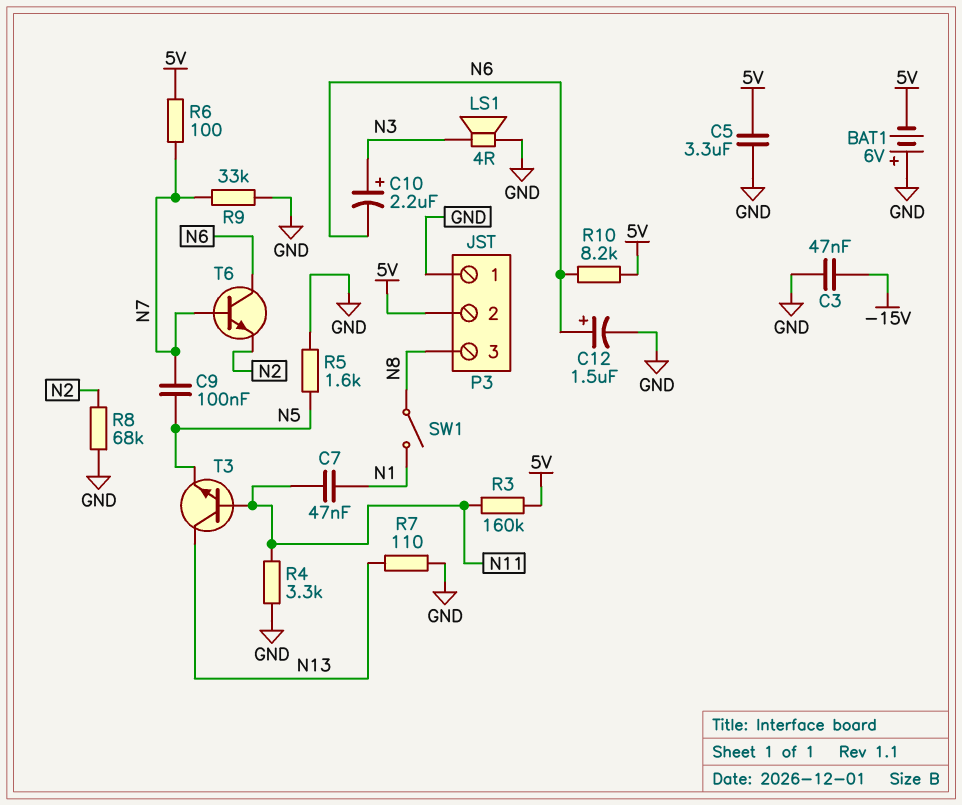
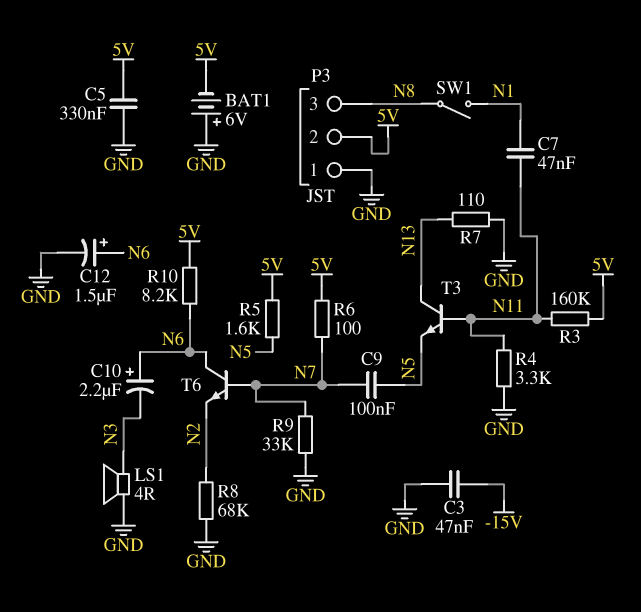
C5: 3.3uF (5V, GND) -> 330nF (5V, GND)
C10: 2.2uF (plus N3, minus N6) -> 2.2uF (plus N6, minus N3)
R5: 1.6k (GND, N5) -> 1.6k (5V, N5)

